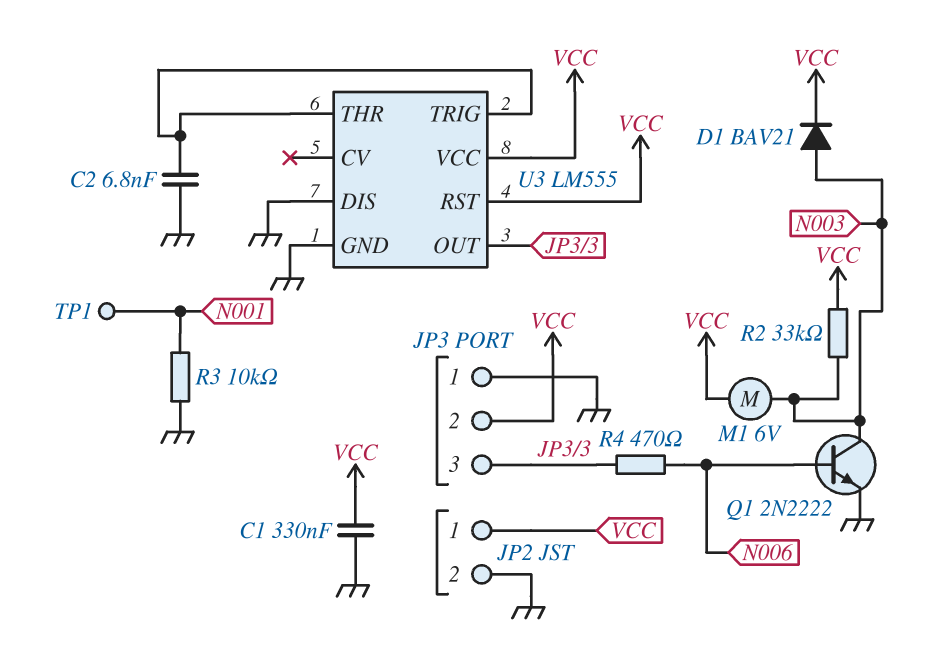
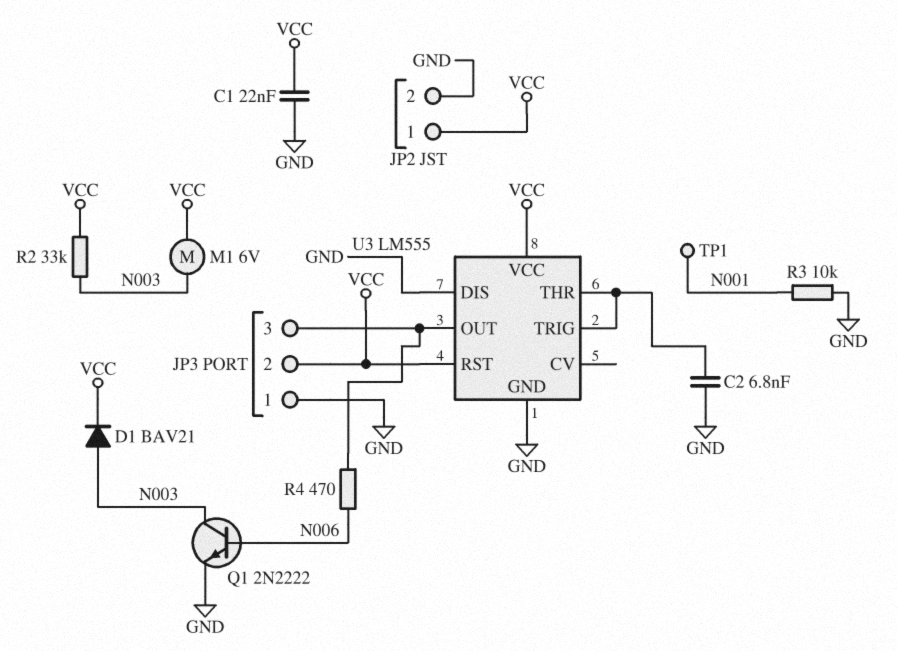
C1: 330nF (GND, VCC) -> 22nF (GND, VCC)

